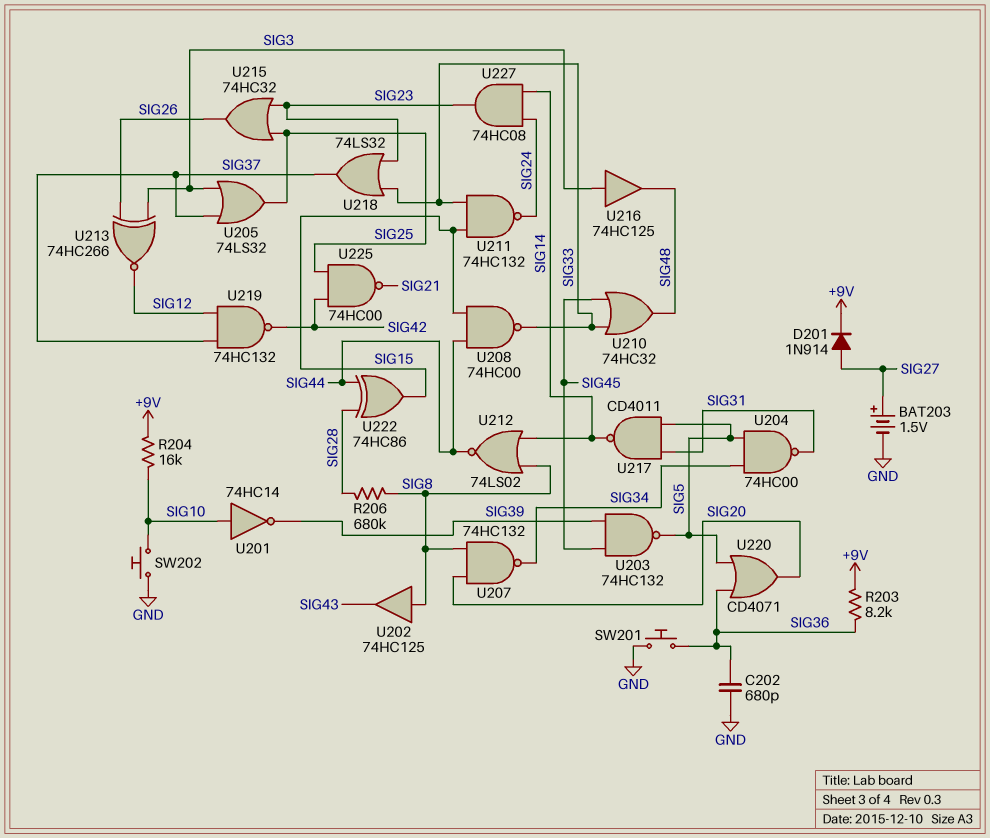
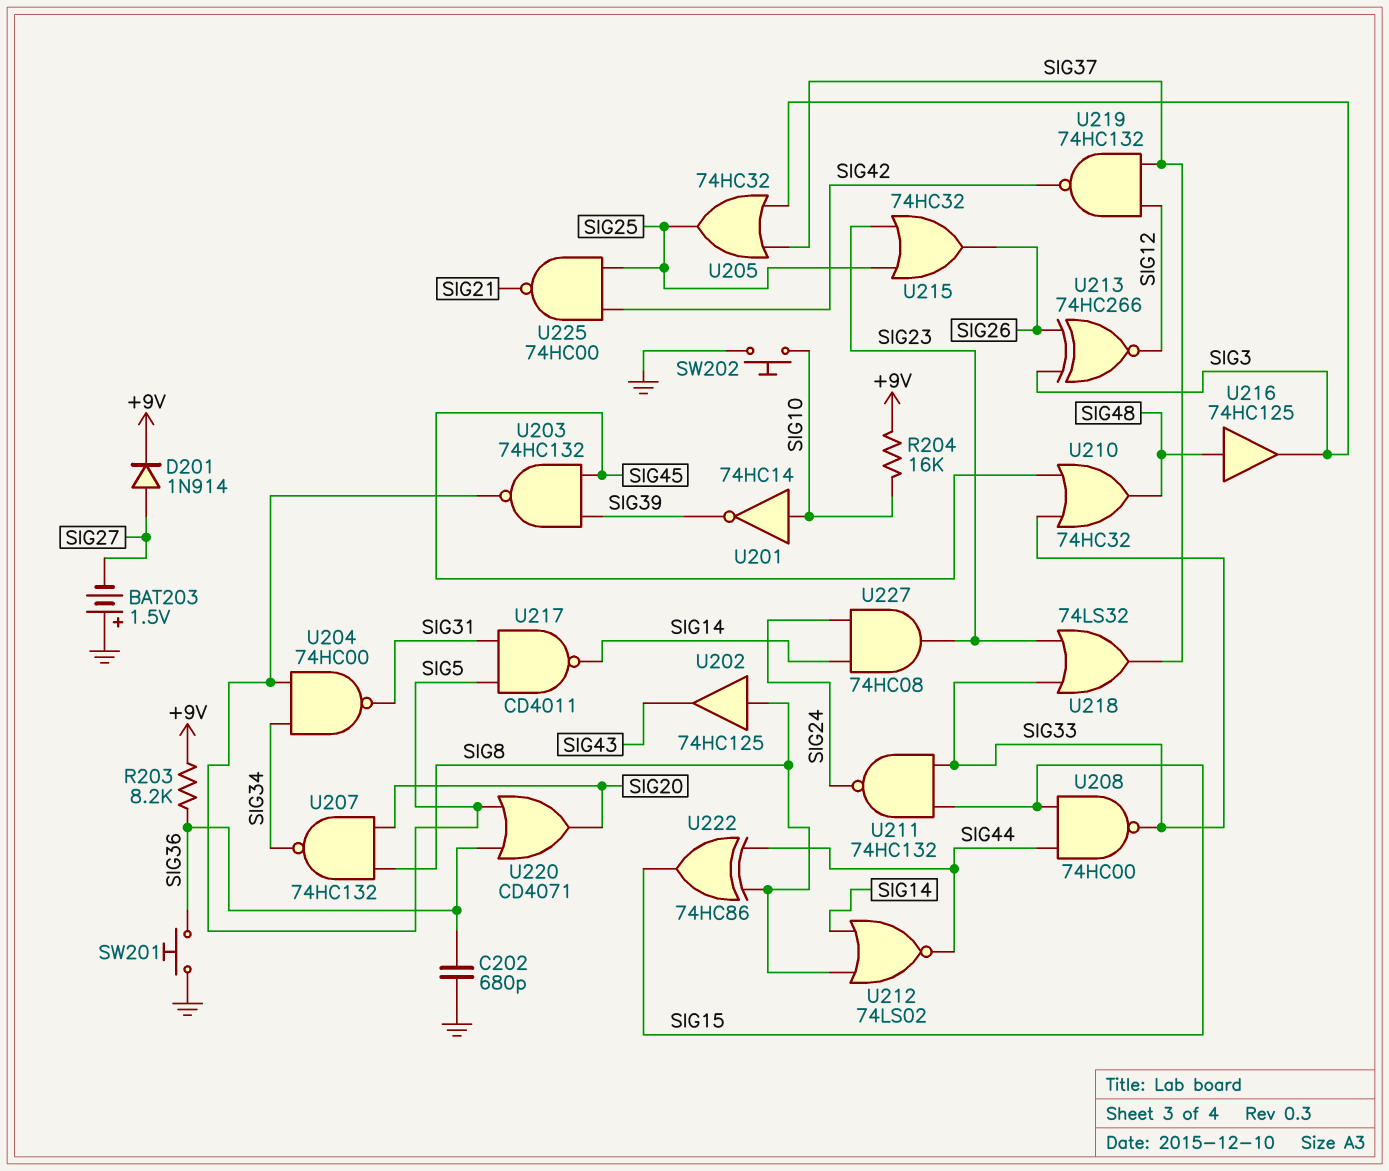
BAT203: 1.5V (plus SIG27, minus GND) -> 1.5V (plus GND, minus SIG27)
R206: 680k (SIG8, SIG28) -> none
U205: OR 74LS32 (in SIG3, in SIG37, out SIG25) -> OR 74HC32 (in SIG3, in SIG37, out SIG25)
U216: buffer 74HC125 (in SIG3, out SIG48) -> buffer 74HC125 (in SIG48, out SIG3)
U222: XOR 74HC86 (in SIG28, in SIG44, out SIG15) -> XOR 74HC86 (in SIG8, in SIG44, out SIG15)

